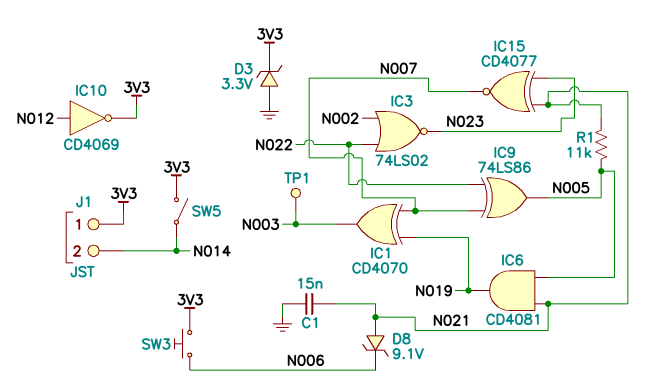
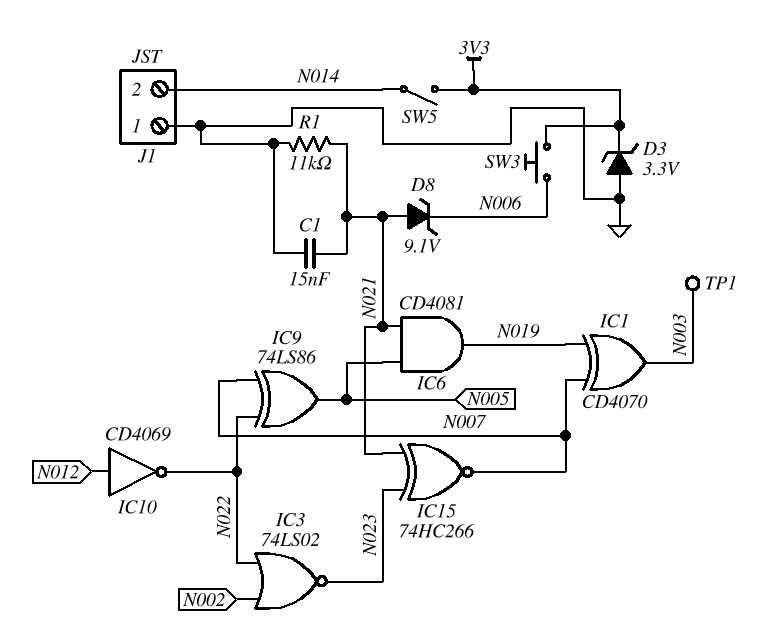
IC10: NOT CD4069 (in N012, out 3V3) -> NOT CD4069 (in N012, out N022)
IC15: XNOR CD4077 (in N021, in N023, out N007) -> XNOR 74HC266 (in N021, in N023, out N007)
J1 pin 1: 3V3 -> GND
R1: 11k (N005, N021) -> 11k (GND, N021)

